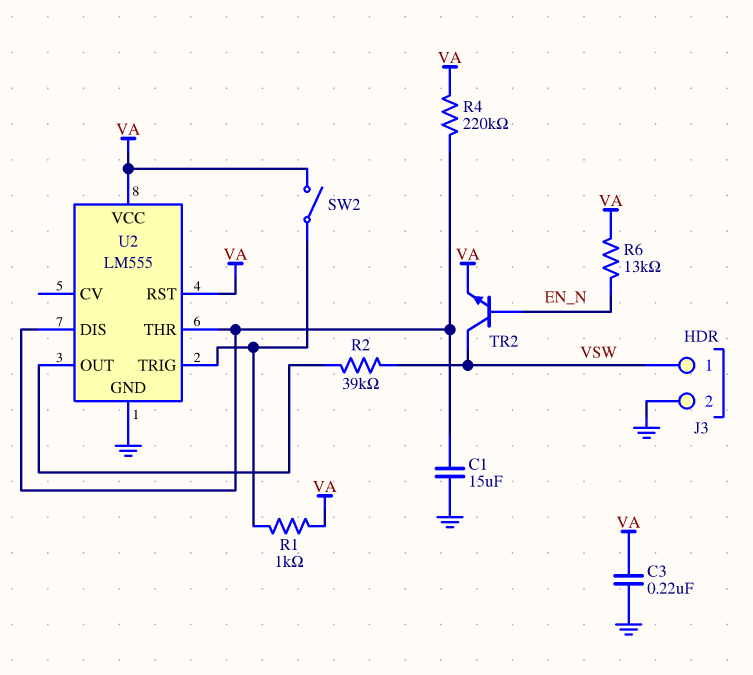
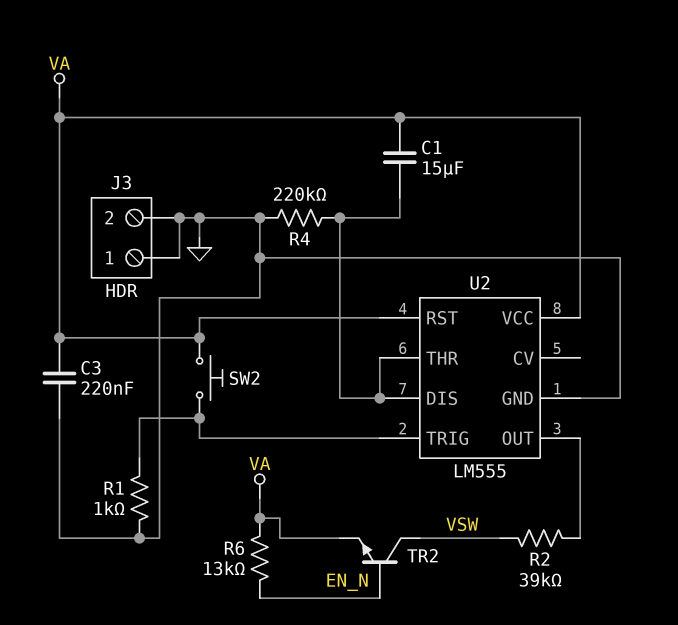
C1: 15uF (GND, U2/DIS) -> 15uF (U2/DIS, VA)
J3 pin 1: VSW -> GND
R1: 1k (U2/TRIG, VA) -> 1k (GND, U2/TRIG)
R4: 220k (U2/DIS, VA) -> 220k (GND, U2/DIS)
SW2: switch (U2/TRIG, VA) -> button (U2/TRIG, VA)

